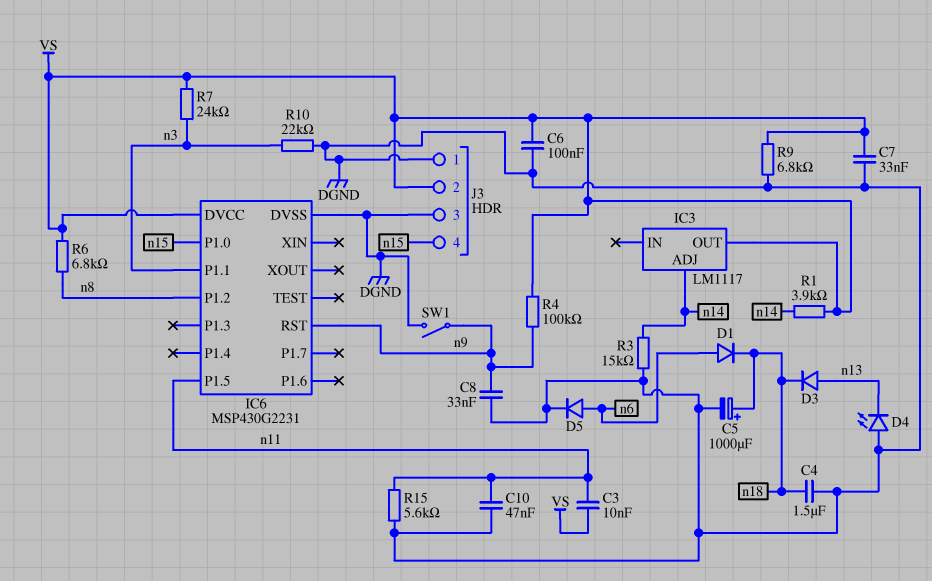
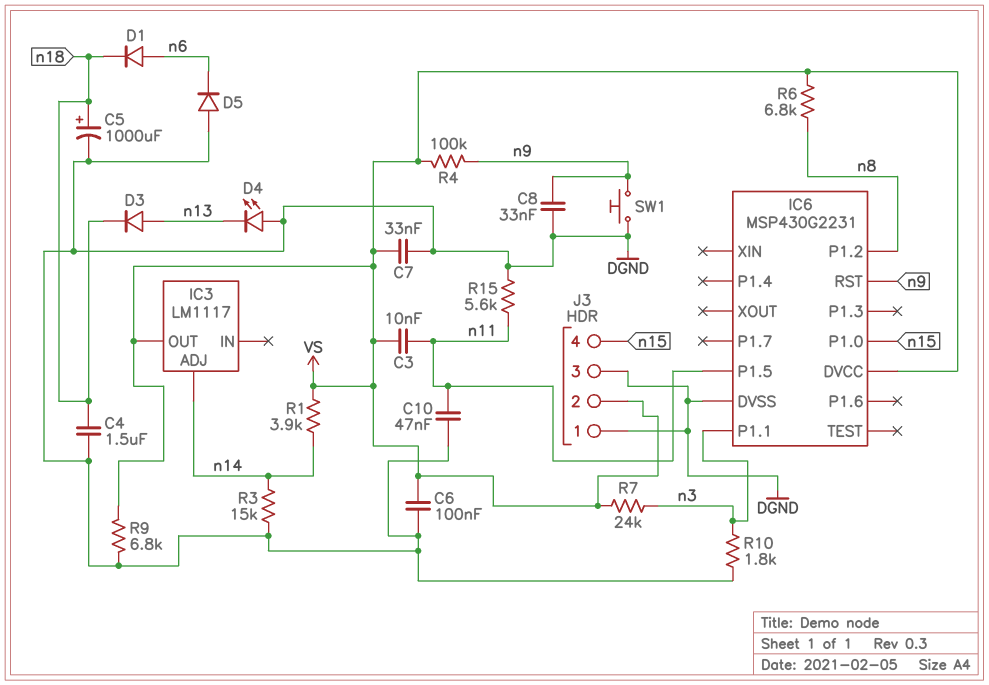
D5: diode (A n6, K DGND) -> diode (A DGND, K n6)
R10: 22k (DGND, n3) -> 1.8k (DGND, n3)
SW1: switch (DGND, n9) -> button (DGND, n9)

